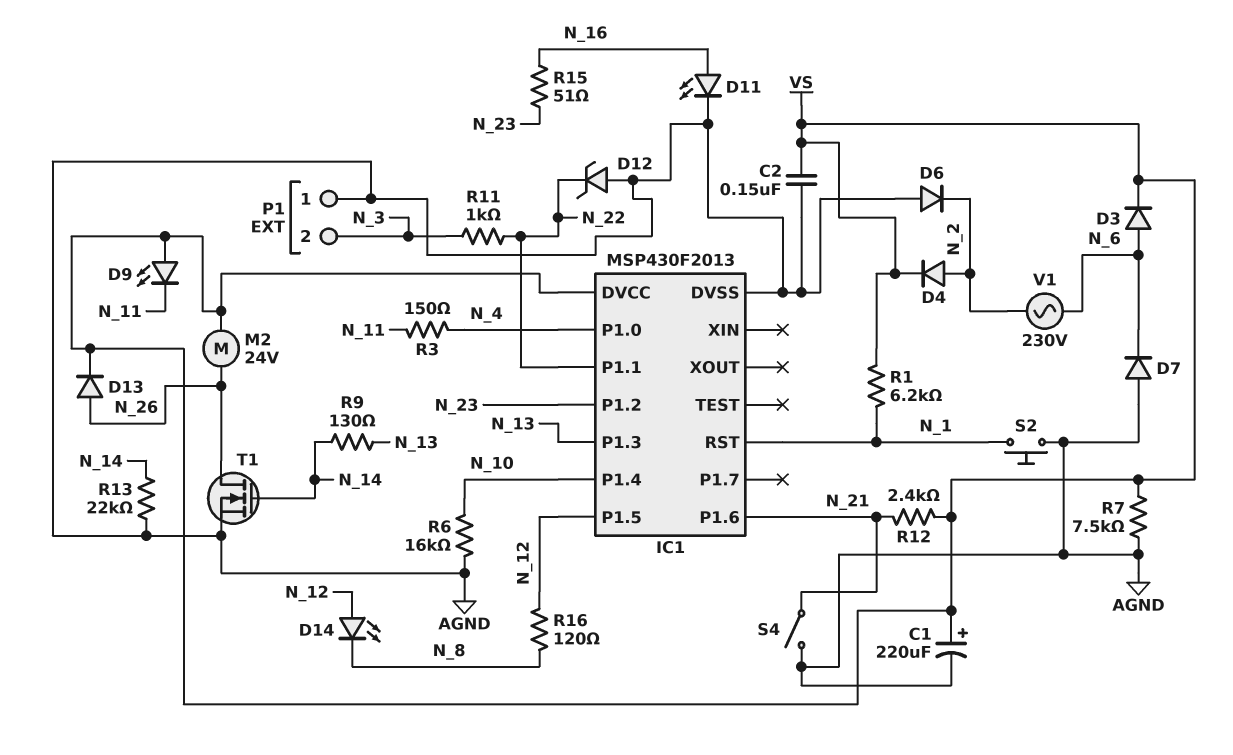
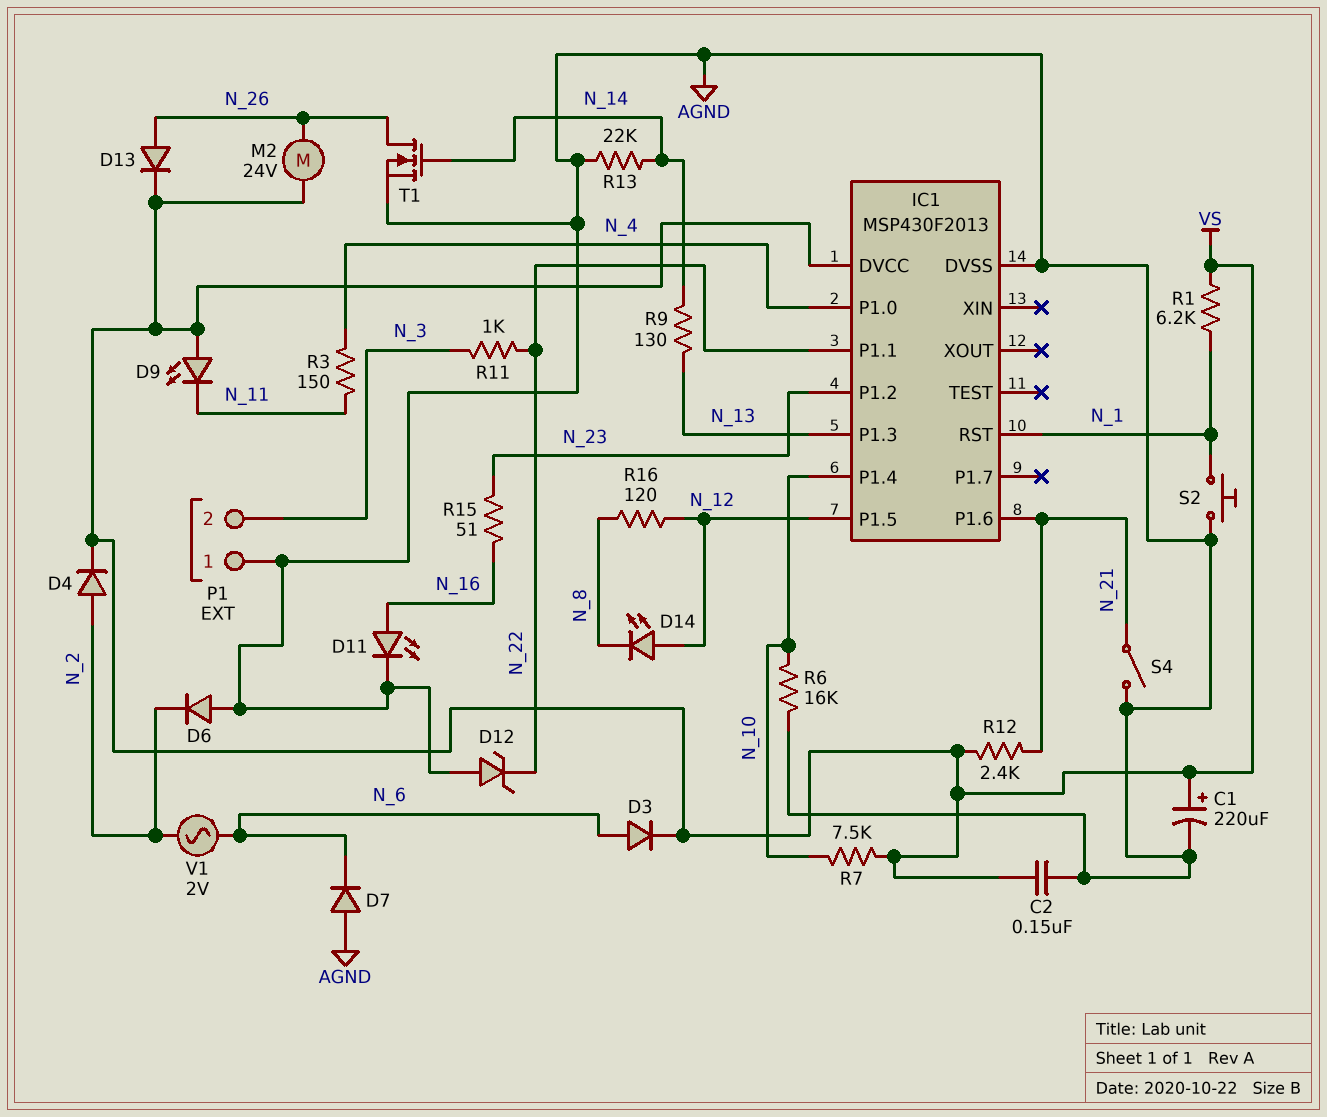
R7: 7.5k (AGND, VS) -> 7.5k (N_10, VS)
V1: AC 230V (N_2, N_6) -> AC 2V (N_2, N_6)

